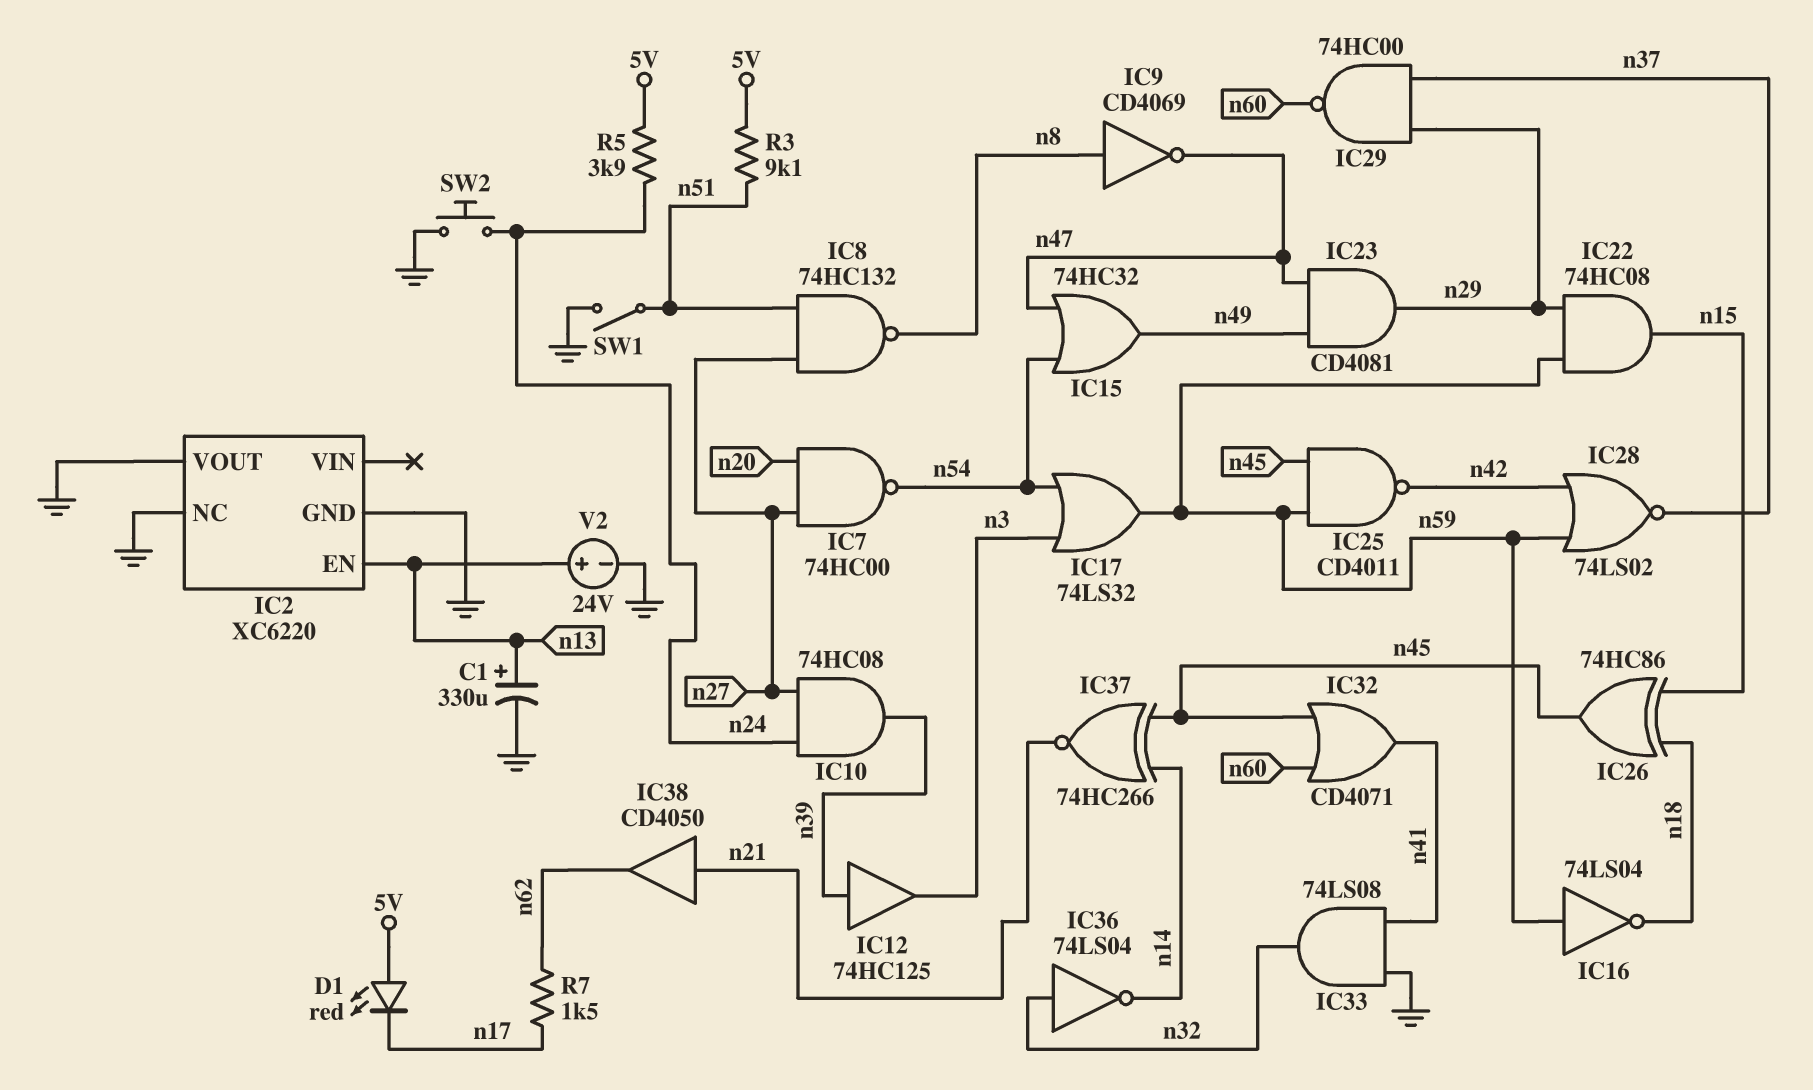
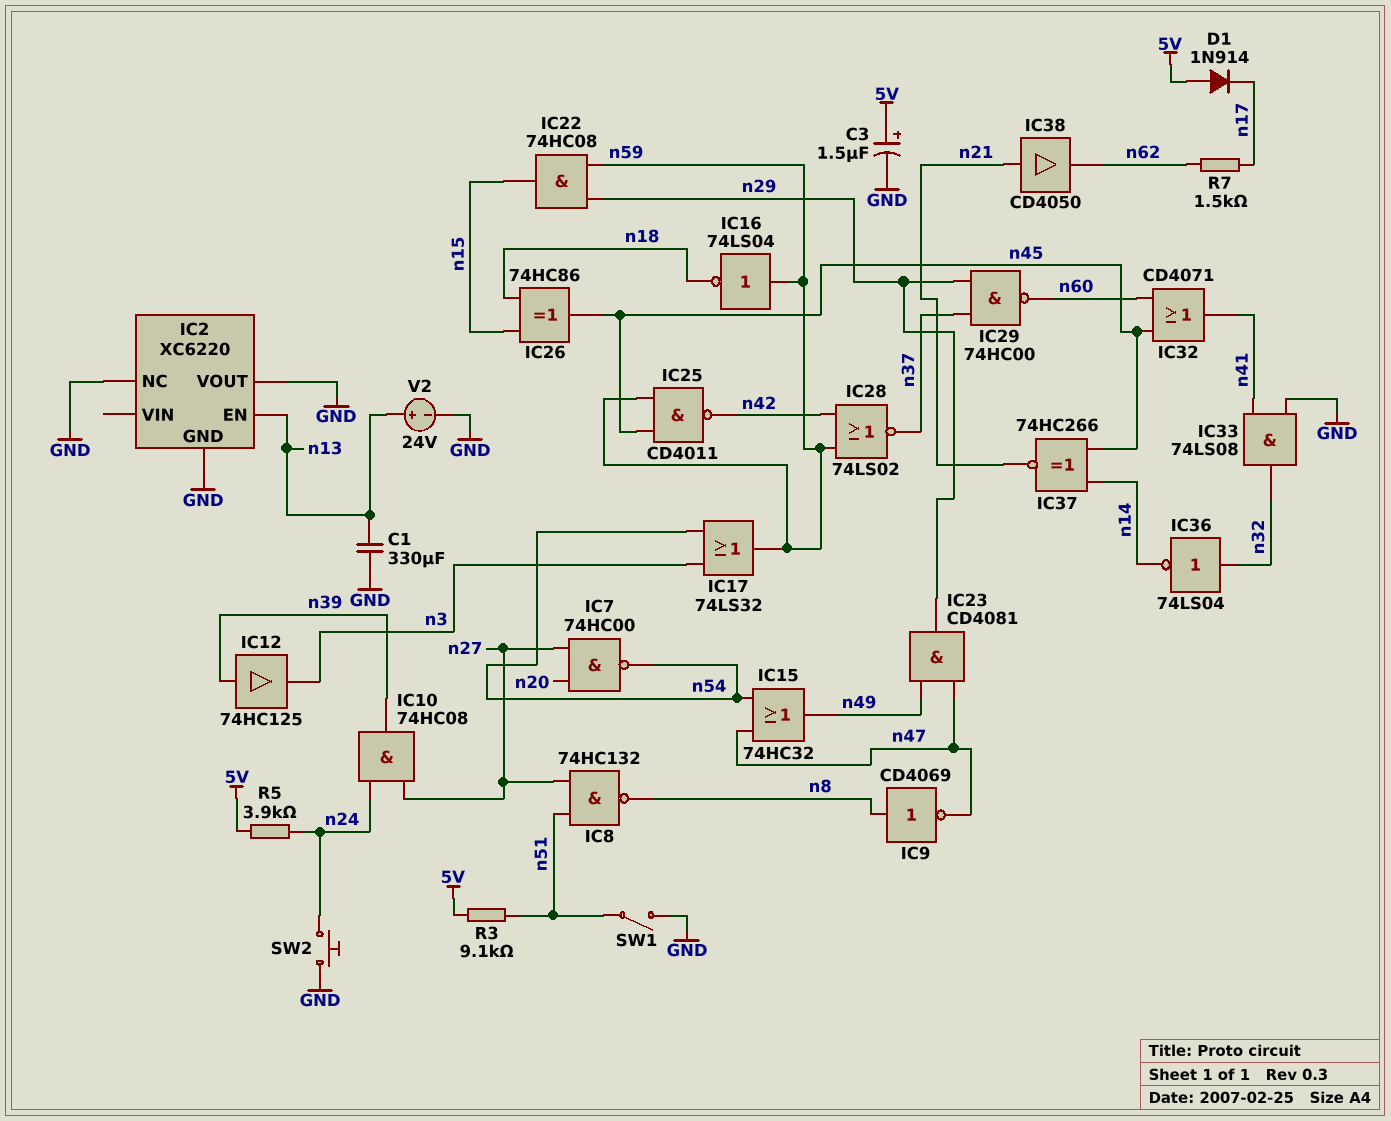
C1: 330uF (plus n13, minus GND) -> 330uF (GND, n13)
C3: none -> 1.5uF (plus 5V, minus GND)
D1: LED red (A 5V, K n17) -> diode 1N914 (A 5V, K n17)

